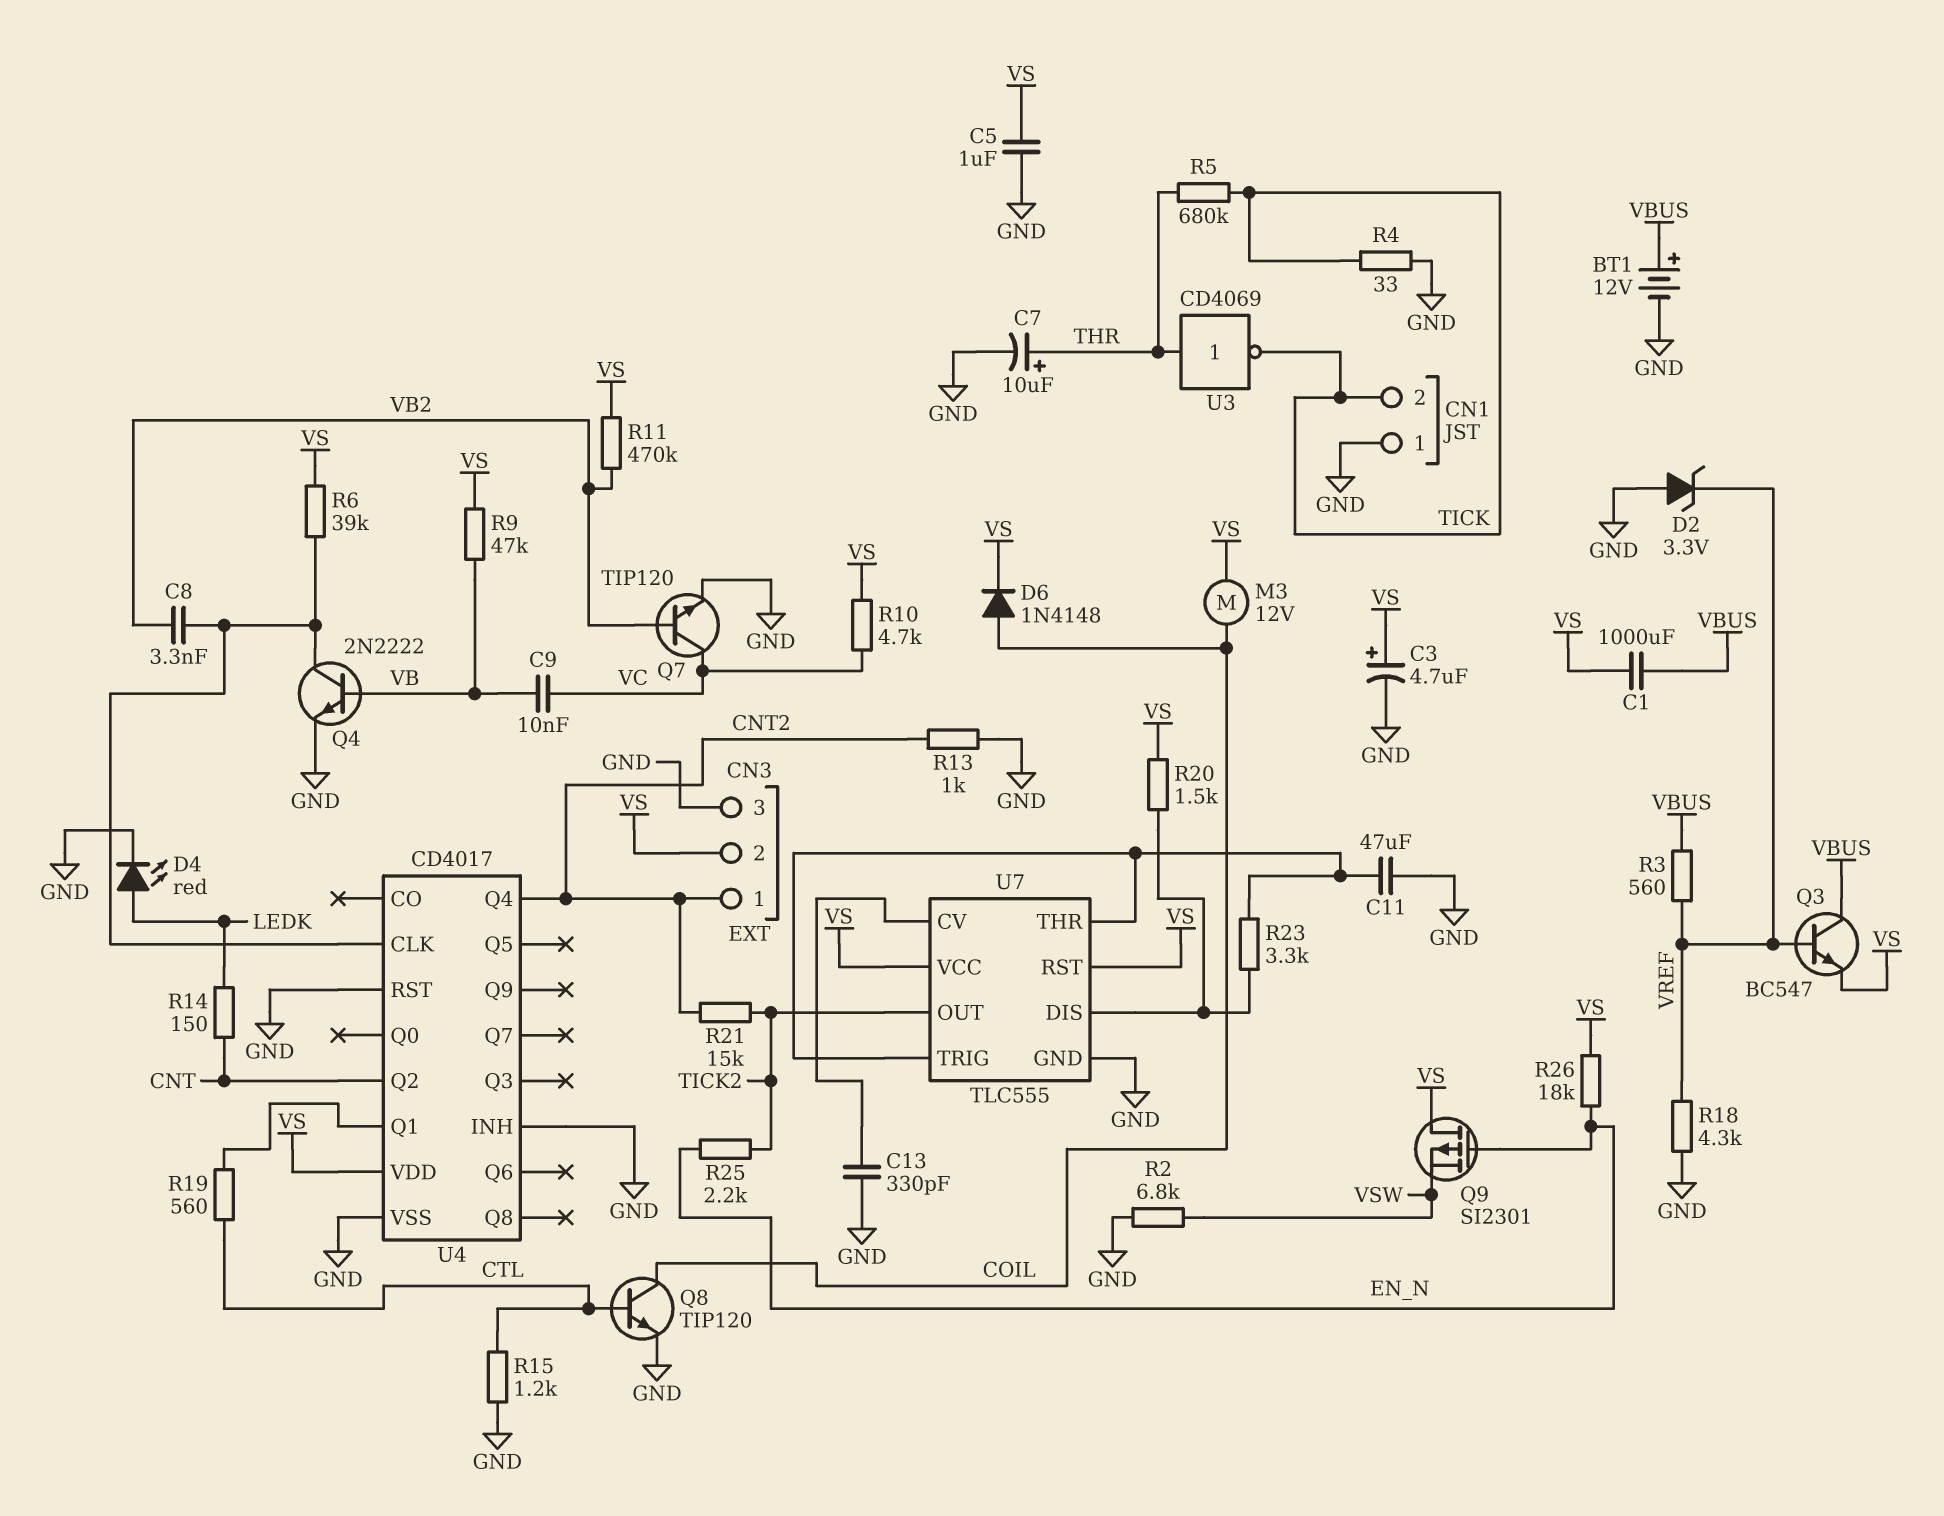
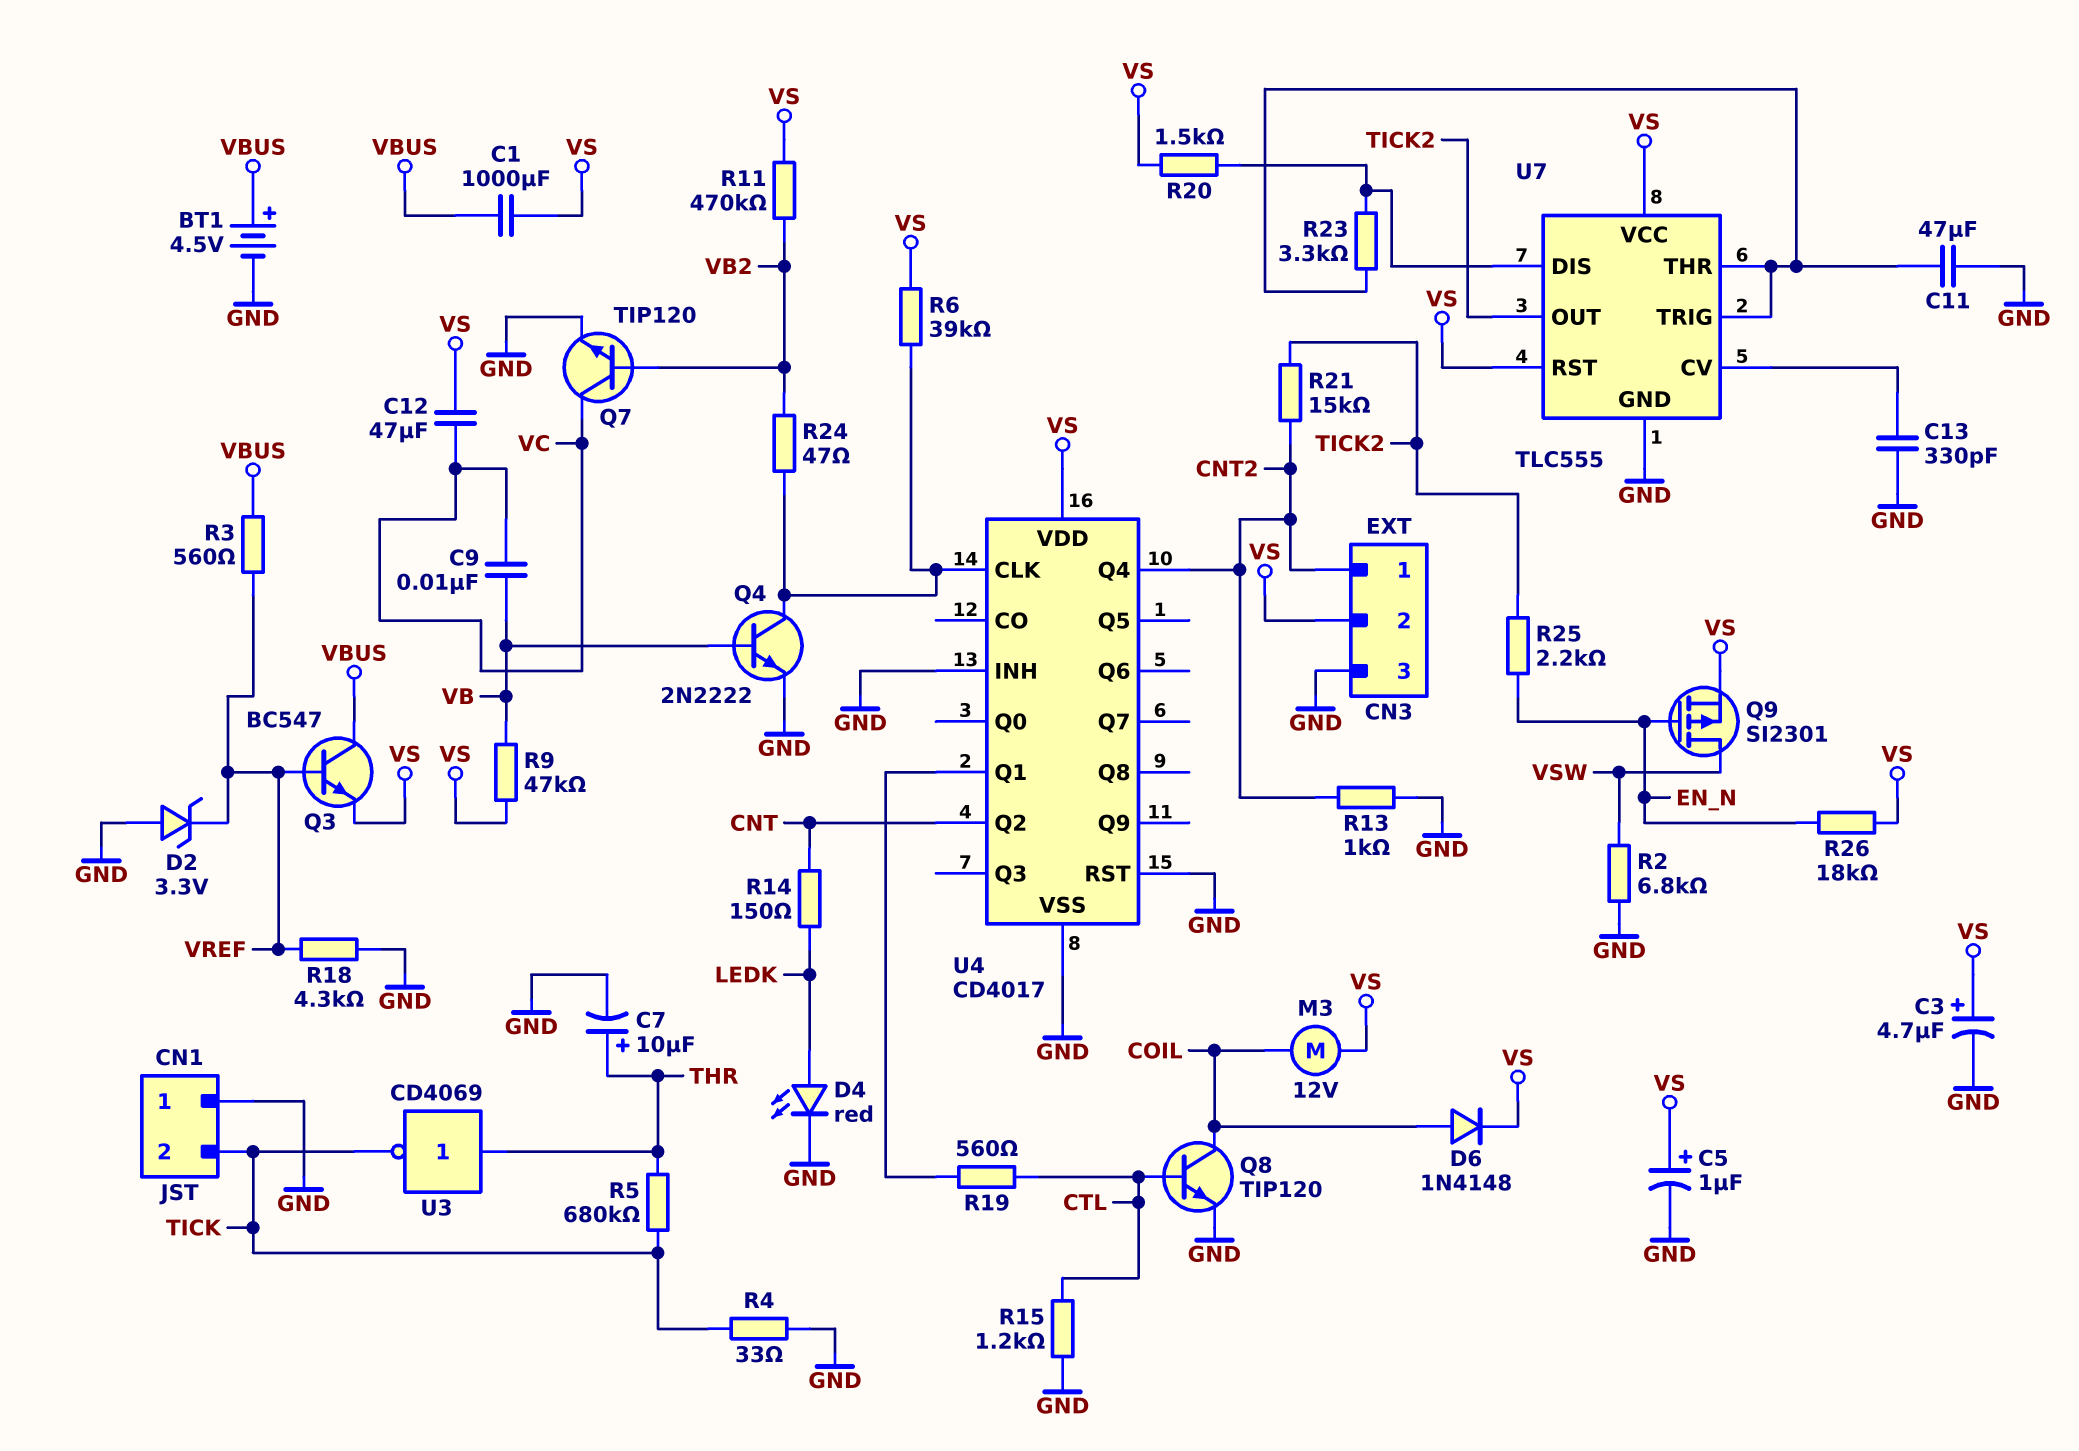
BT1: 12V (plus VBUS, minus GND) -> 4.5V (plus VBUS, minus GND)
C5: 1uF (GND, VS) -> 1uF (plus VS, minus GND)
C8: 3.3nF (U4/CLK, VB2) -> none
C12: none -> 47uF (VC, VS)
Q9: PMOS SI2301 (G EN_N, D VS, S VSW) -> PMOS SI2301 (G EN_N, D VSW, S VS)
R10: 4.7k (VC, VS) -> none
R24: none -> 47 (U4/CLK, VB2)

